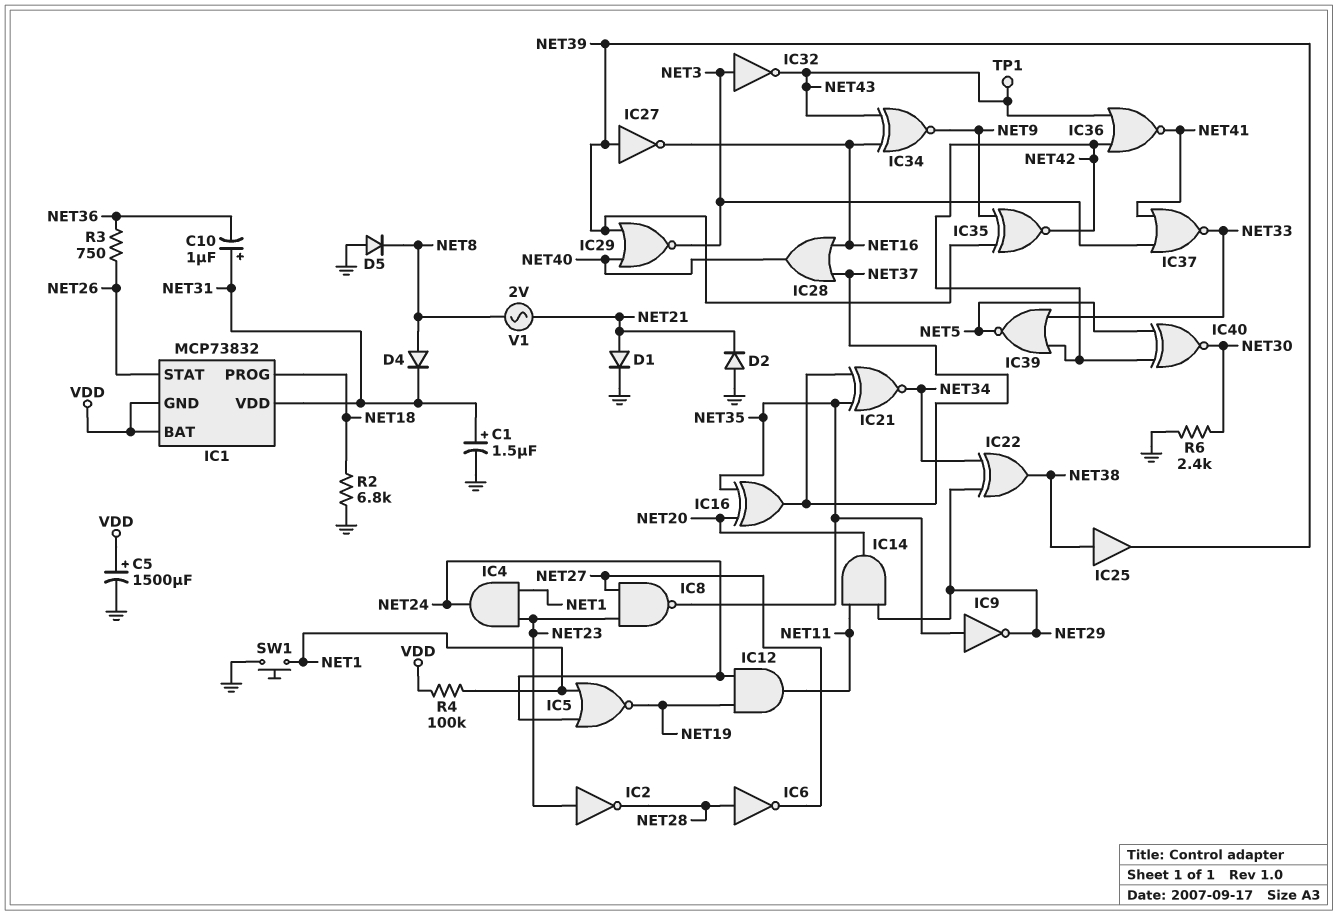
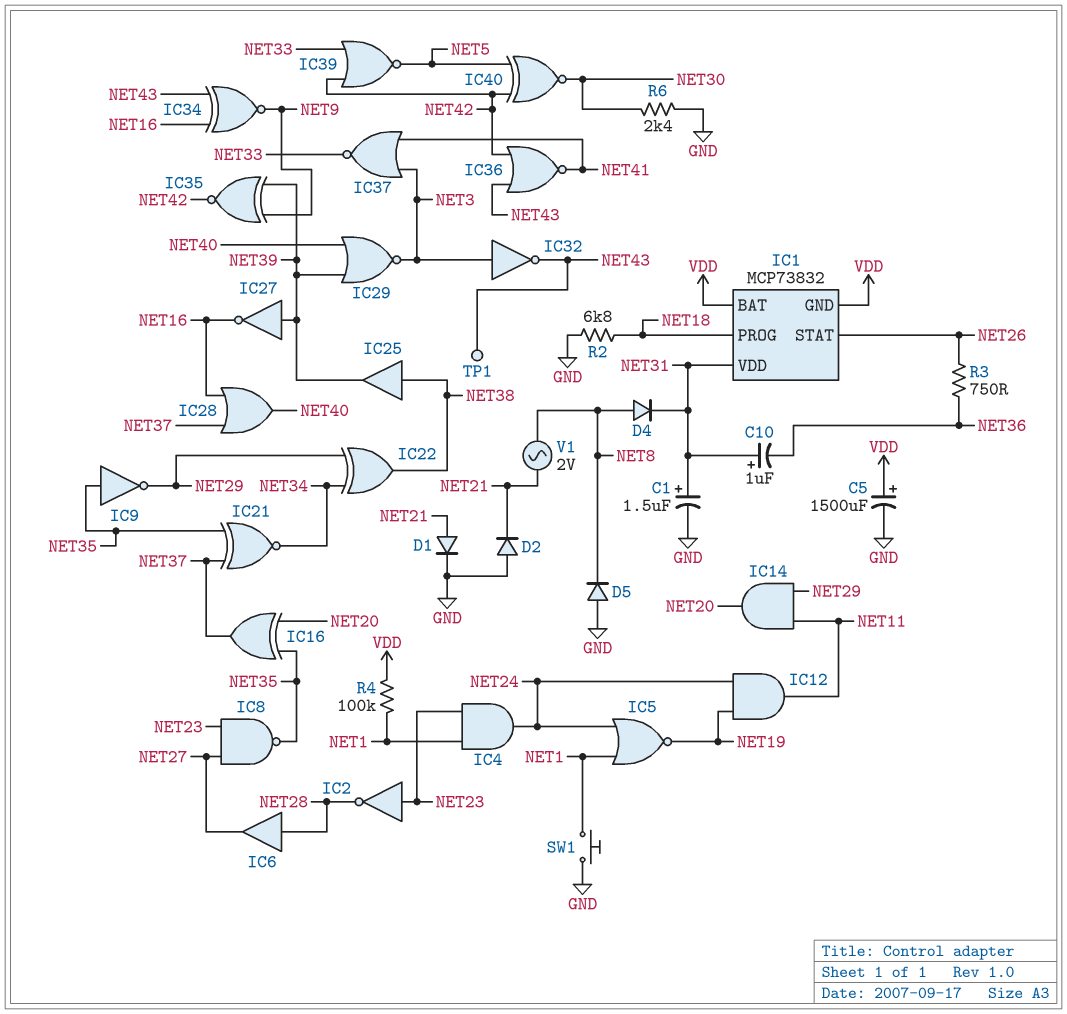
IC6: NOT (in NET28, out NET27) -> buffer (in NET28, out NET27)

